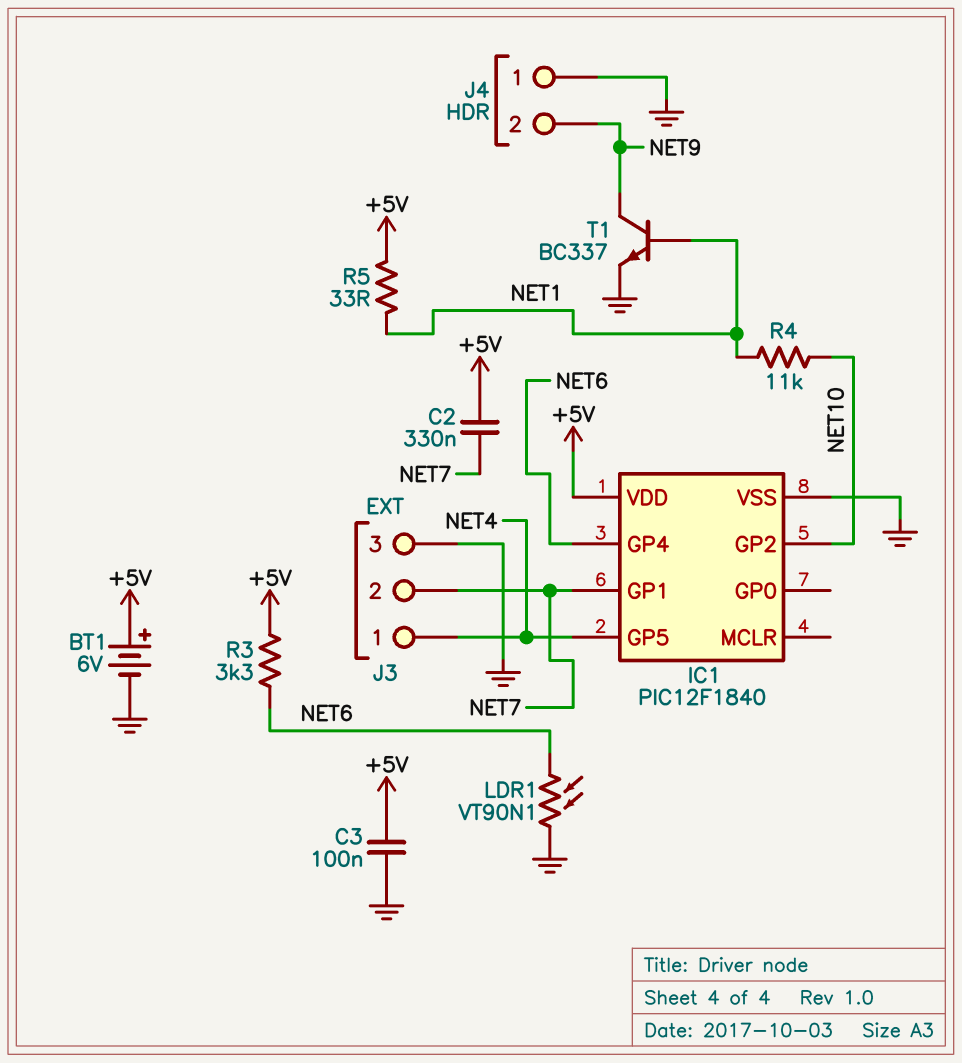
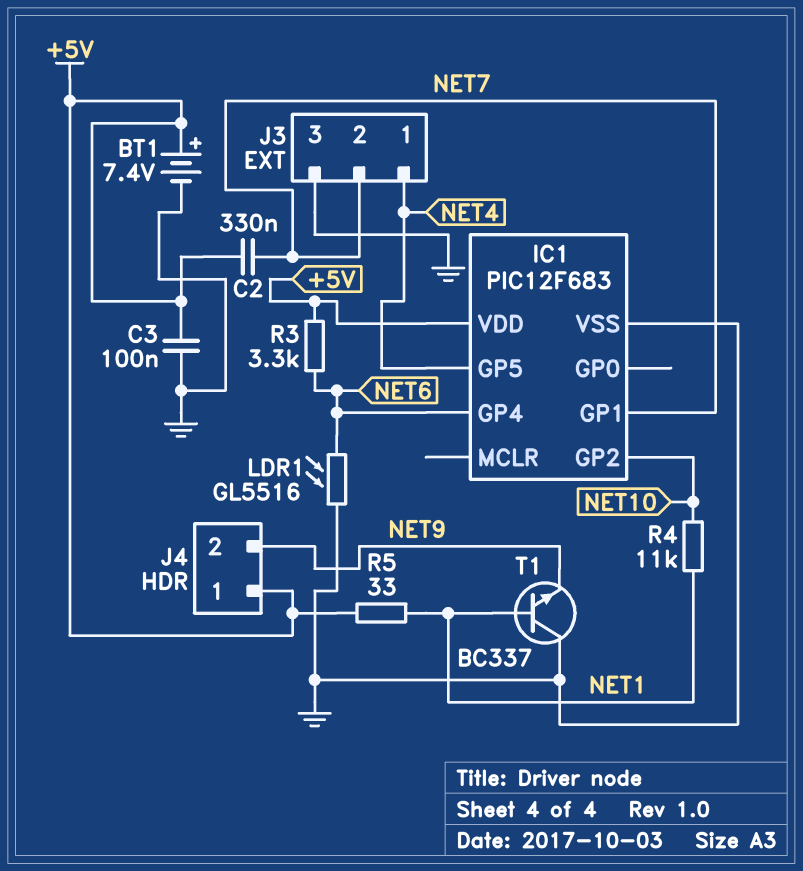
BT1: 6V (plus +5V, minus GND) -> 7.4V (plus +5V, minus GND)
IC1: PIC12F1840 -> PIC12F683
J4 pin 1: GND -> +5V
LDR1: VT90N1 (GND, NET6) -> GL5516 (GND, NET6)
T1: NPN BC337 (B NET1, C NET9, E GND) -> NPN BC337 (B NET1, C GND, E NET9)

